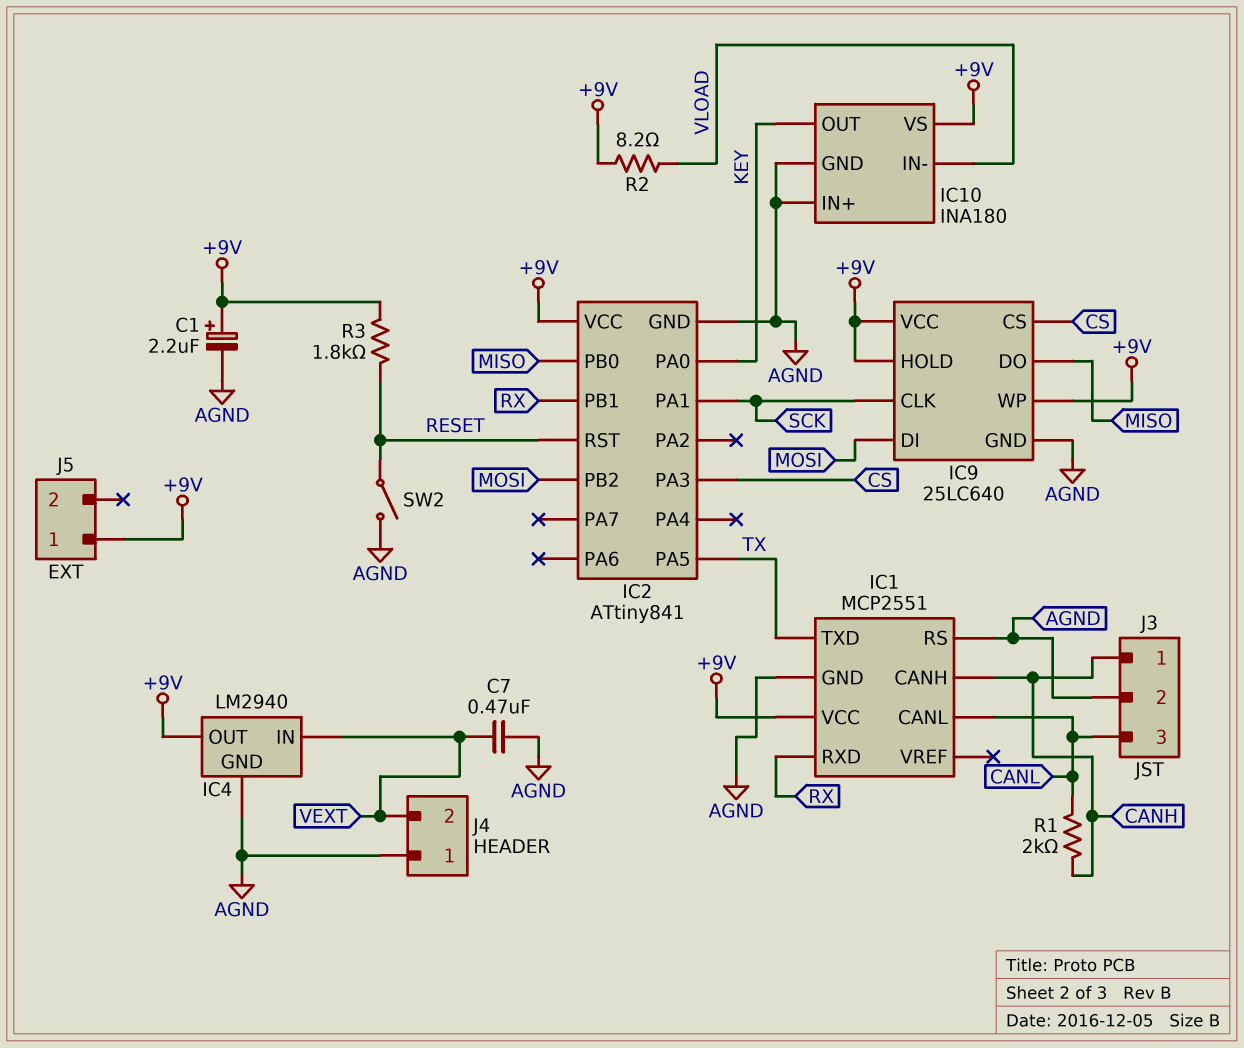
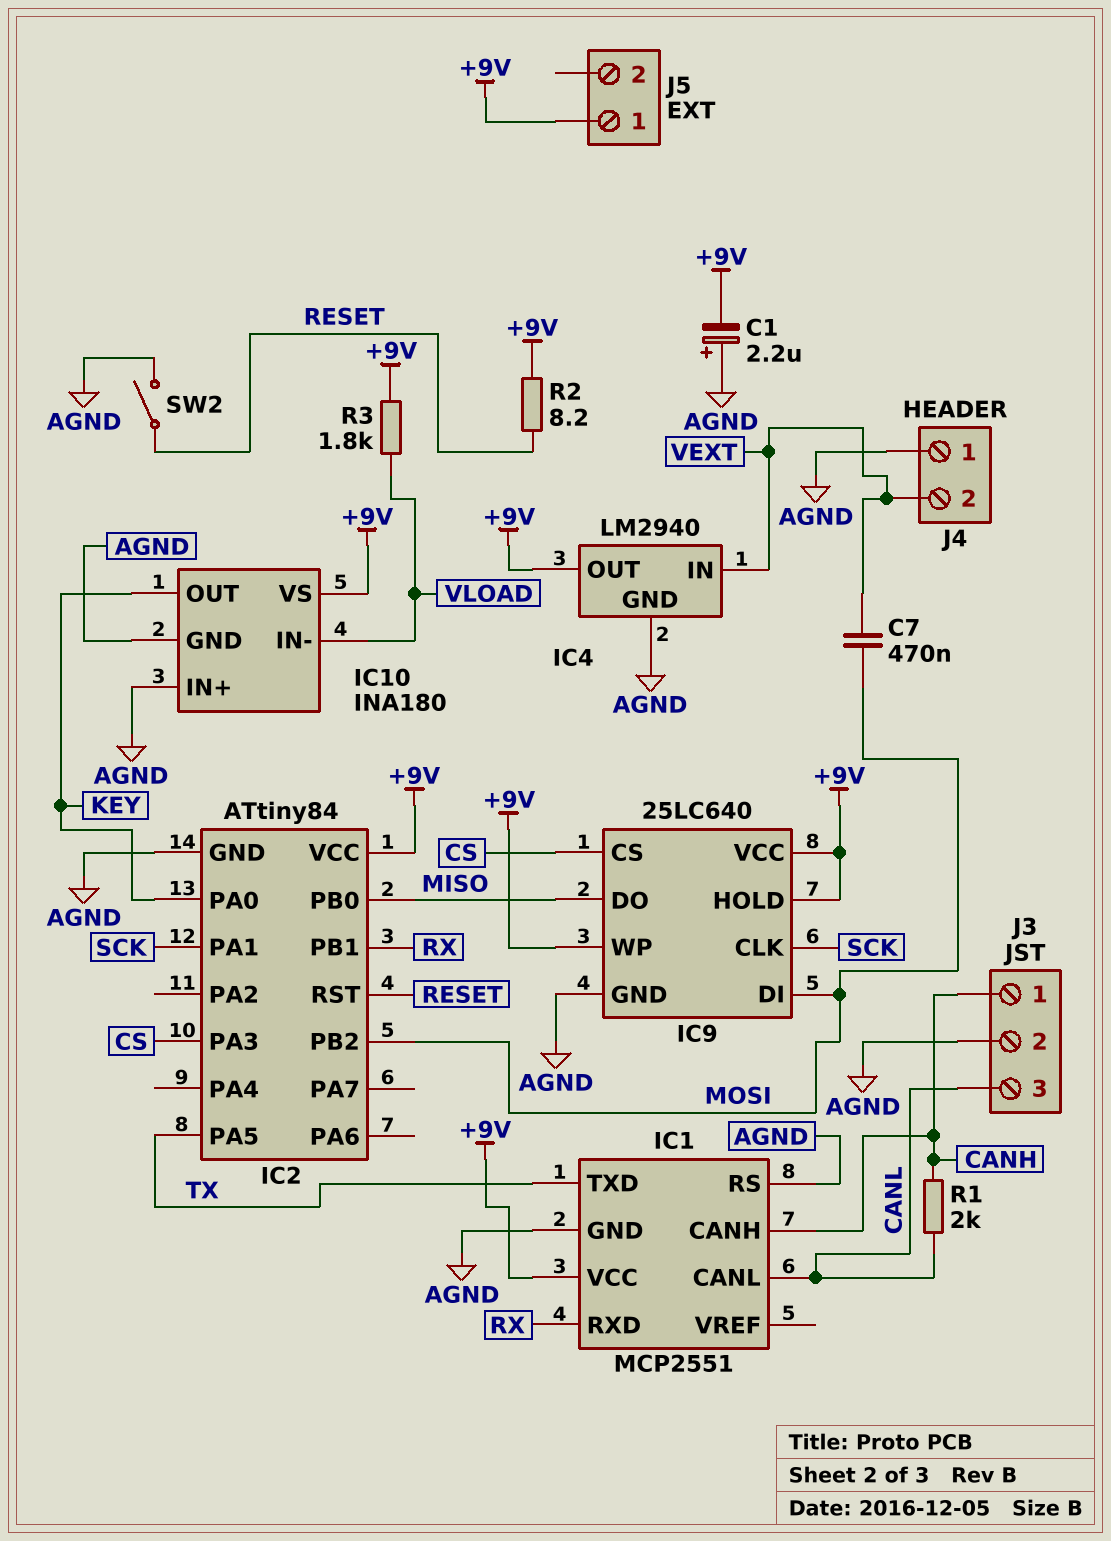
C1: 2.2uF (plus +9V, minus AGND) -> 2.2uF (plus AGND, minus +9V)
C7: 470nF (AGND, VEXT) -> 470nF (MOSI, VEXT)
IC2: ATtiny841 -> ATtiny84
R2: 8.2 (+9V, VLOAD) -> 8.2 (+9V, RESET)
R3: 1.8k (+9V, RESET) -> 1.8k (+9V, VLOAD)

